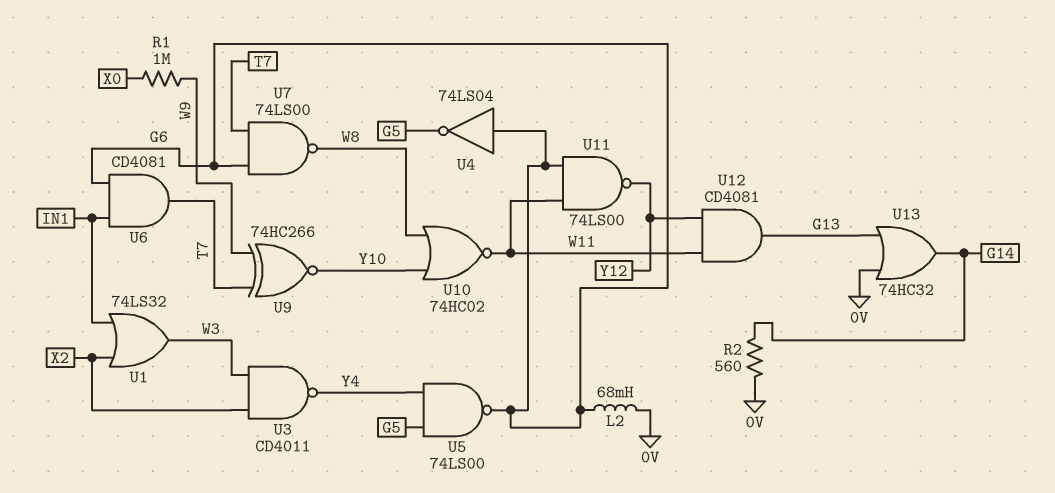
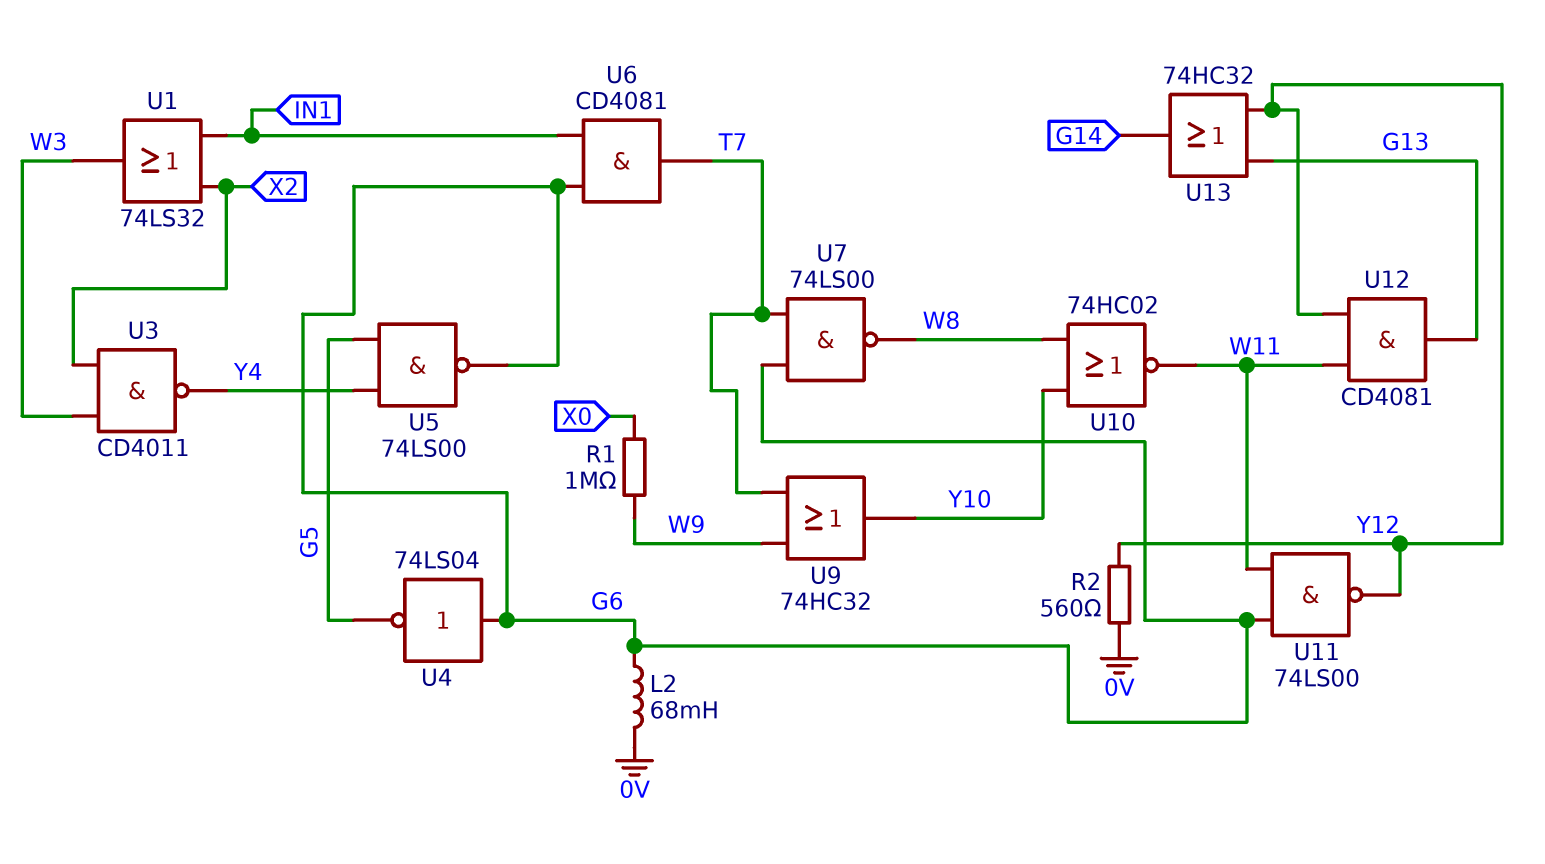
R2: 560 (0V, G14) -> 560 (0V, Y12)
U9: XNOR 74HC266 (in T7, in W9, out Y10) -> OR 74HC32 (in T7, in W9, out Y10)
U13: OR 74HC32 (in 0V, in G13, out G14) -> OR 74HC32 (in G13, in Y12, out G14)

